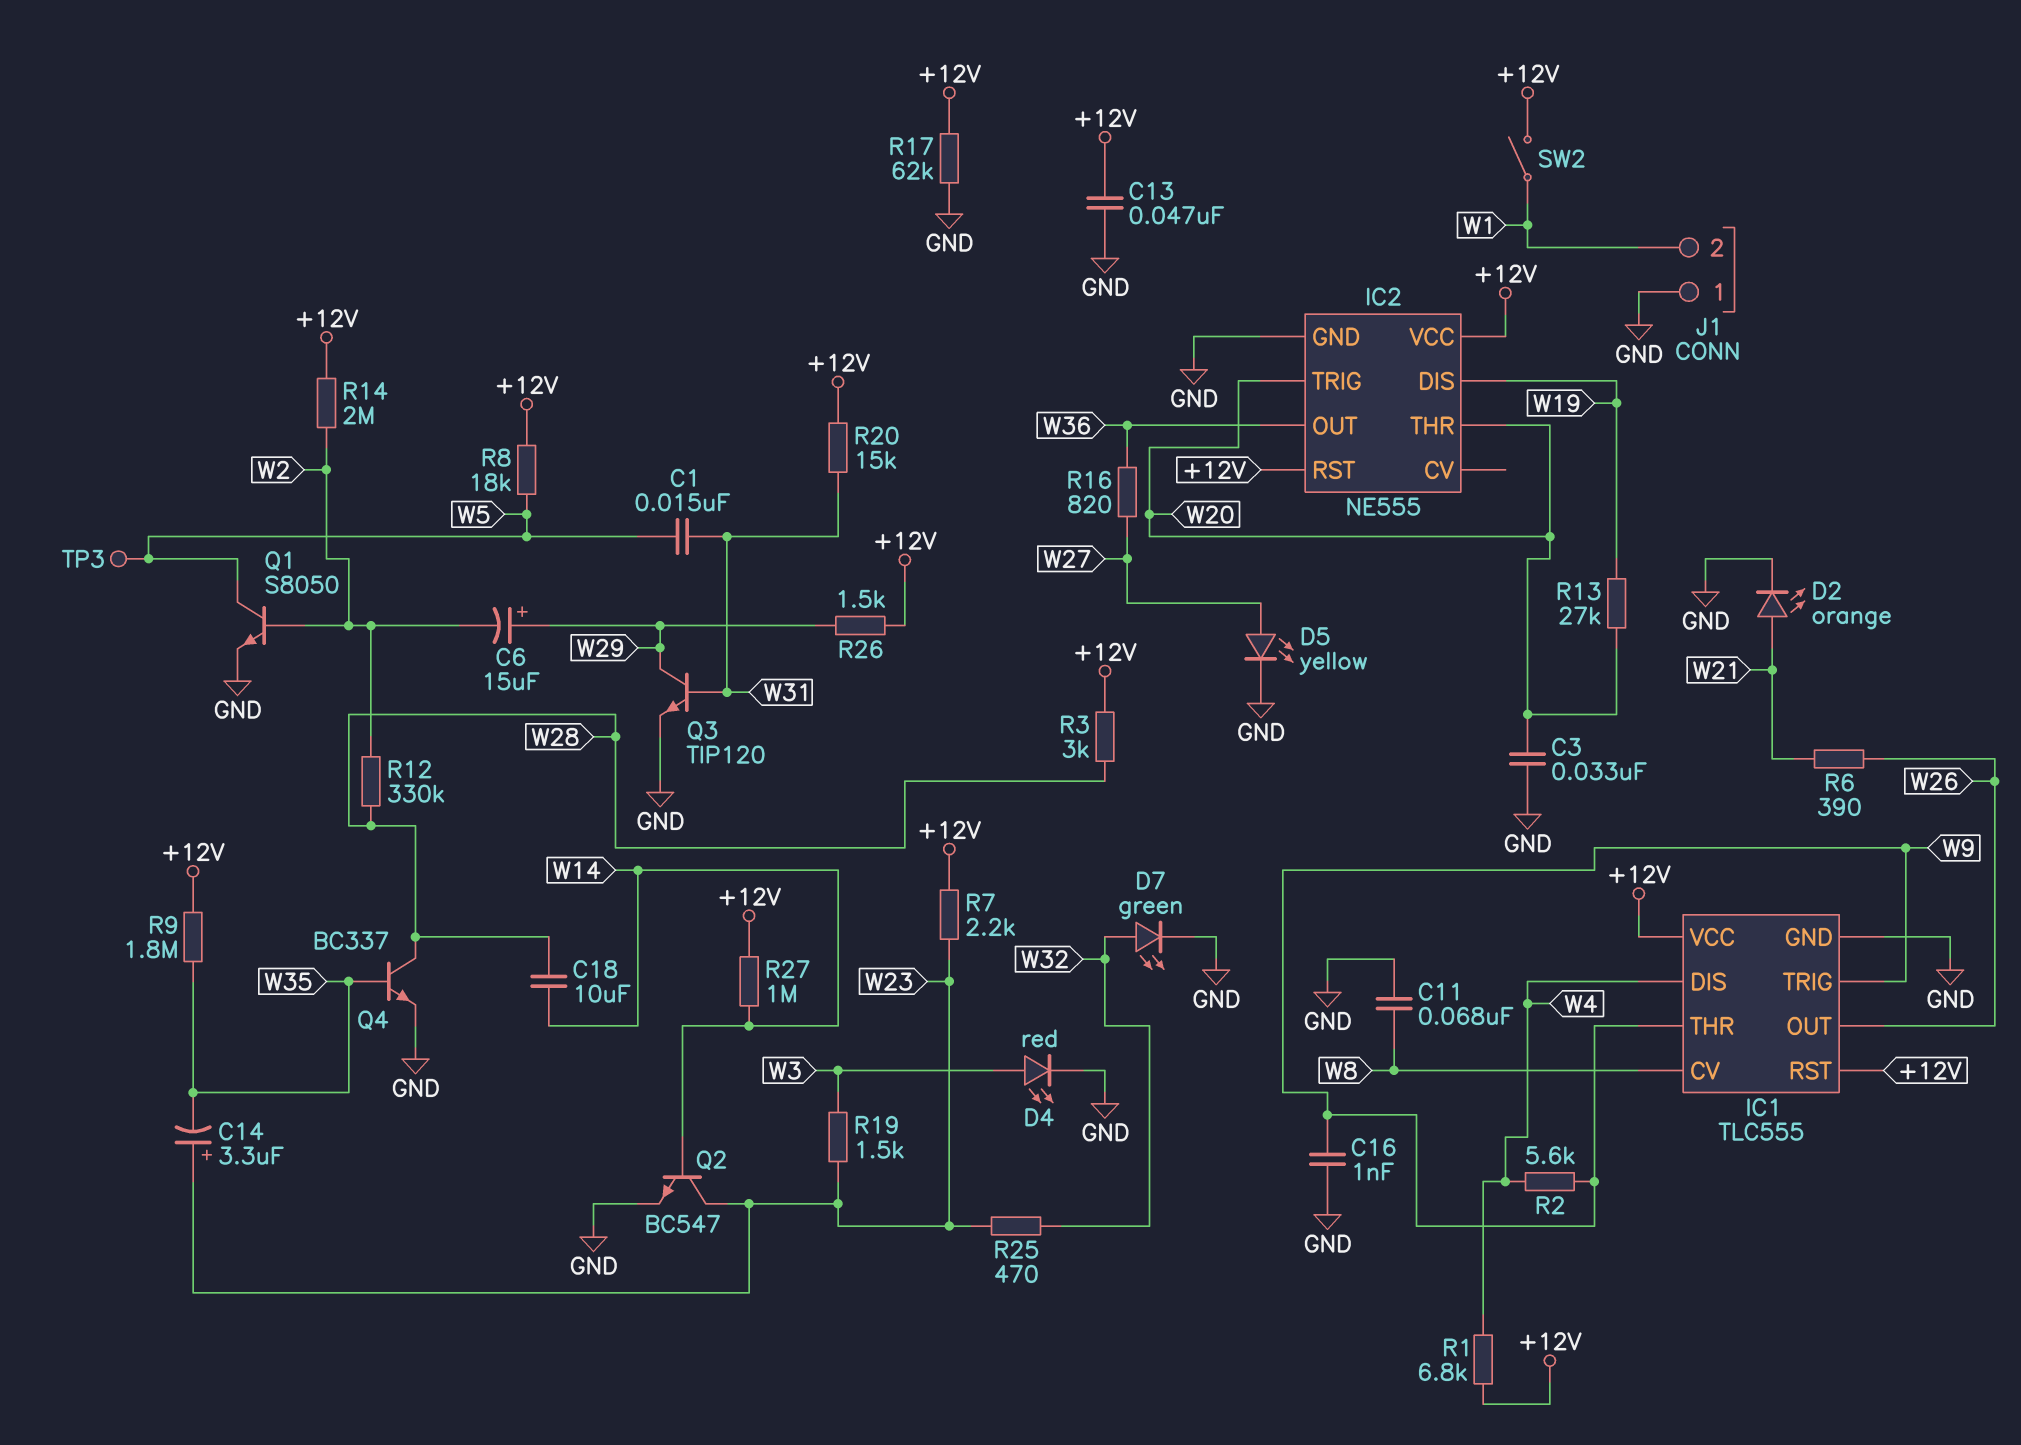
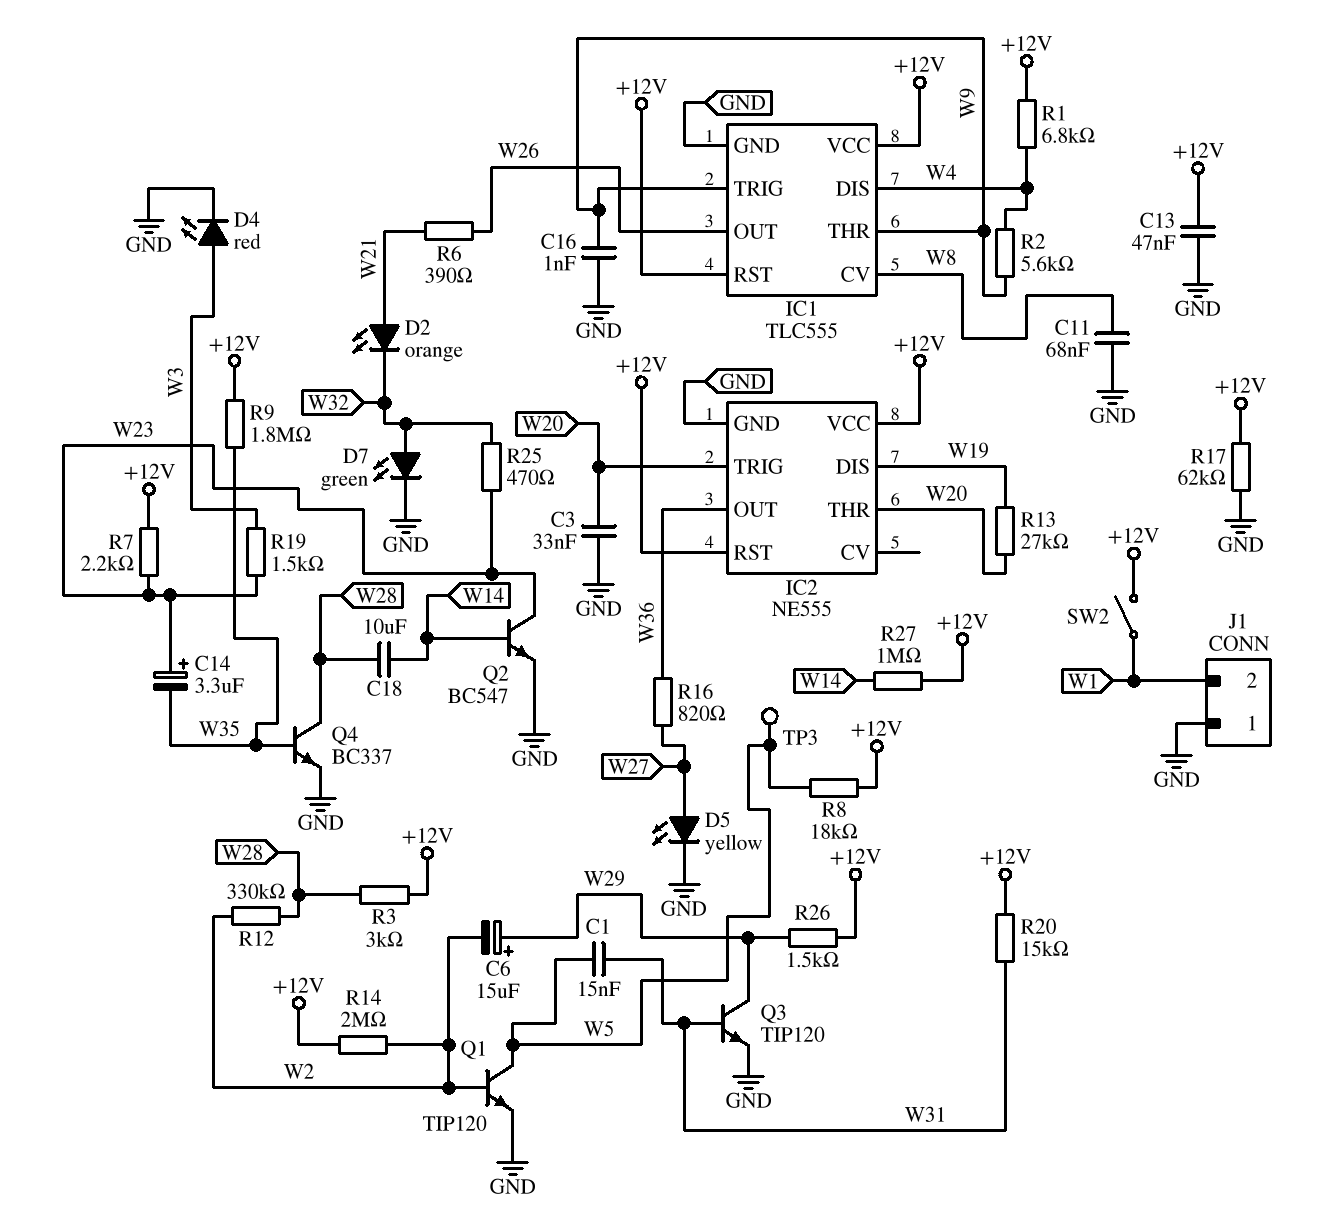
D2: LED orange (A W21, K GND) -> LED orange (A W21, K W32)
Q1: NPN S8050 (B W2, C W5, E GND) -> NPN TIP120 (B W2, C W5, E GND)

